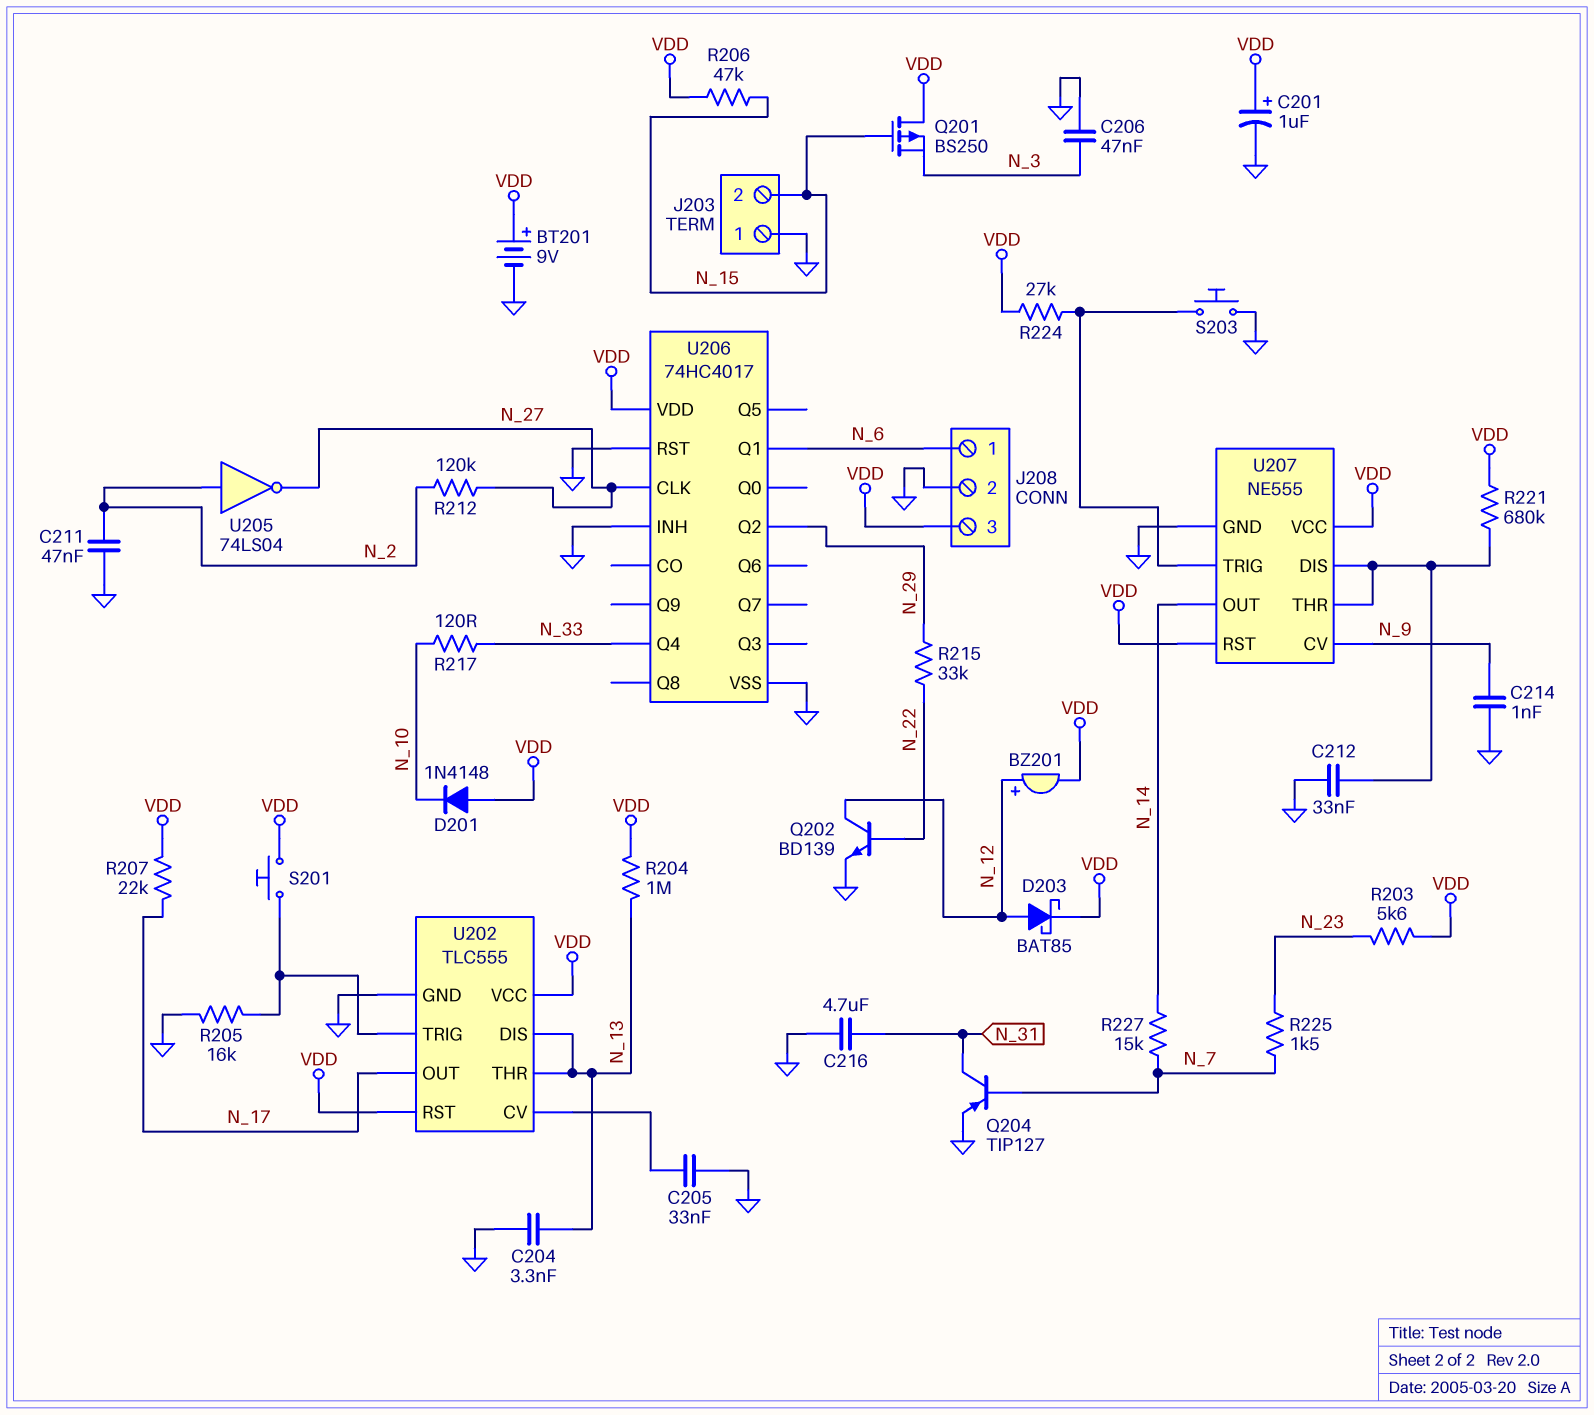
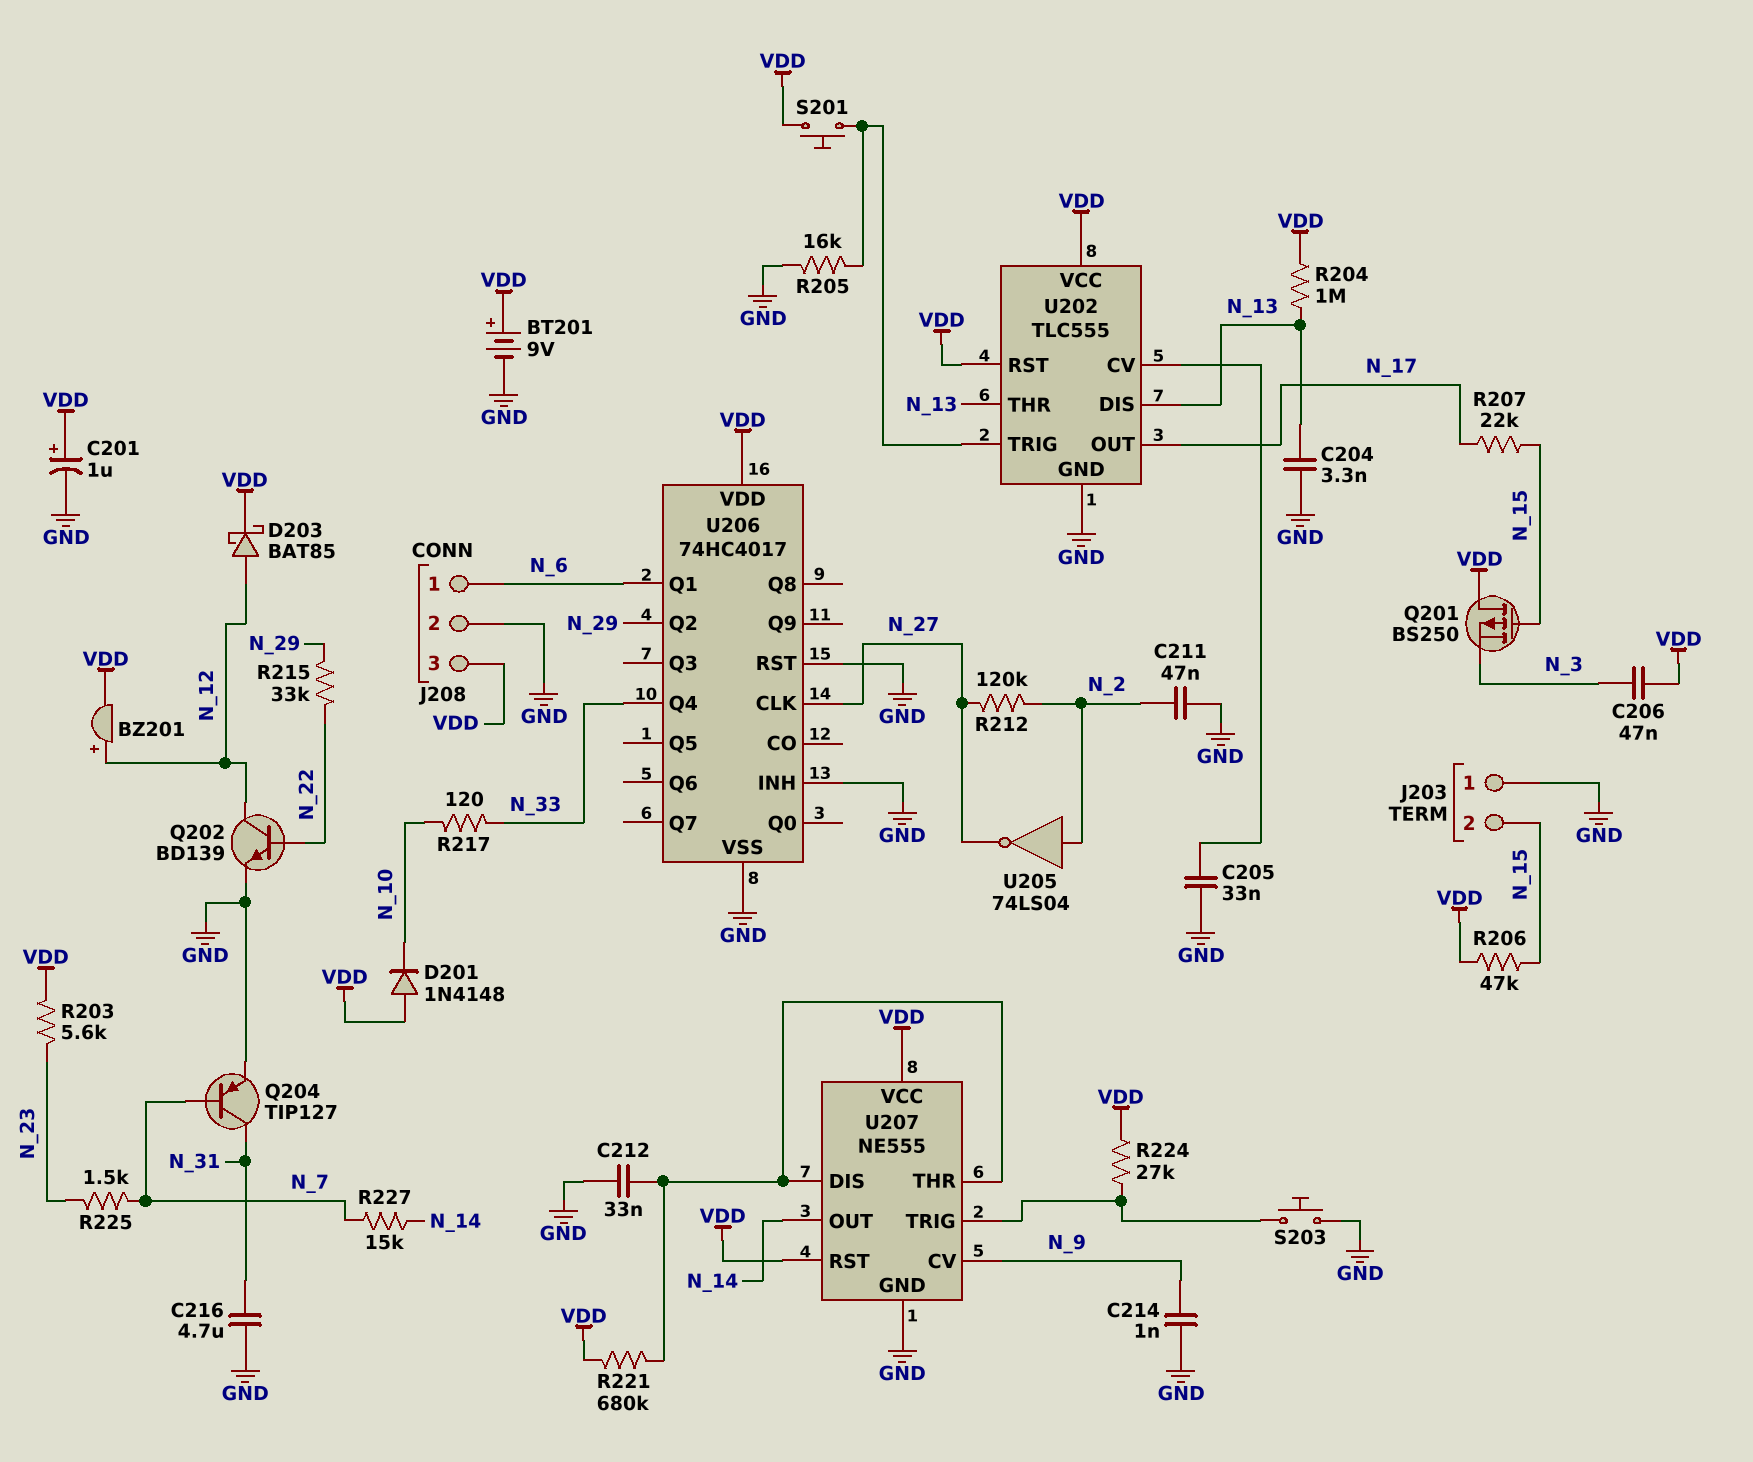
C206: 47nF (GND, N_3) -> 47nF (N_3, VDD)
R207: 22k (N_17, VDD) -> 22k (N_15, N_17)

